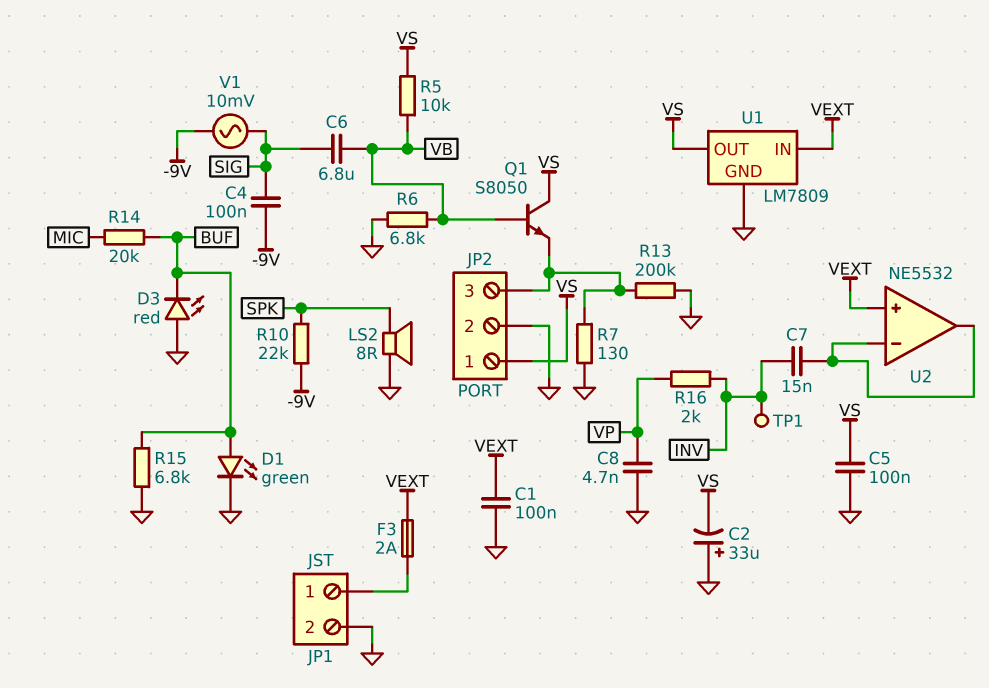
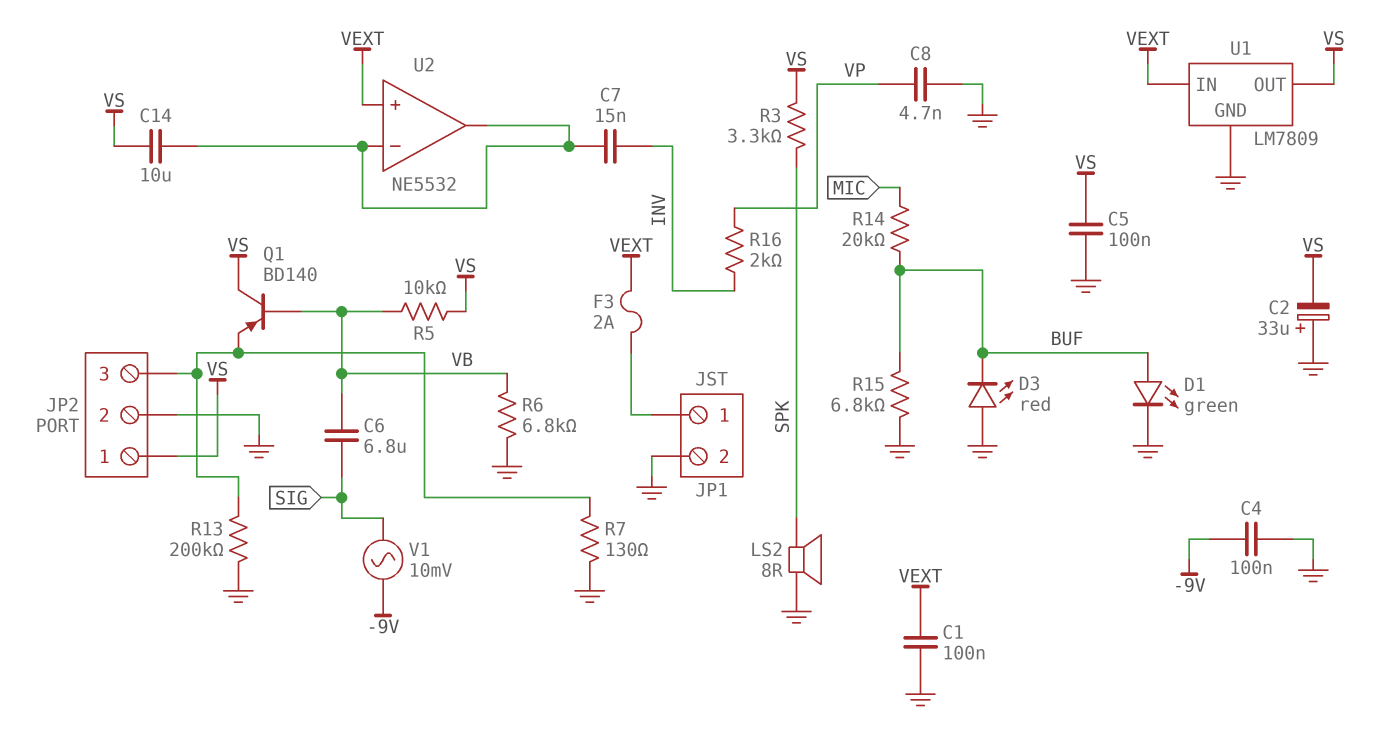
C4: 100nF (-9V, SIG) -> 100nF (-9V, GND)
C14: none -> 10uF (U2/in-, VS)
Q1: NPN S8050 (B VB, C VS, E JP2/3) -> PNP BD140 (B VB, C VS, E JP2/3)
R3: none -> 3.3k (SPK, VS)
R10: 22k (-9V, SPK) -> none
TP1: test point (INV) -> none

